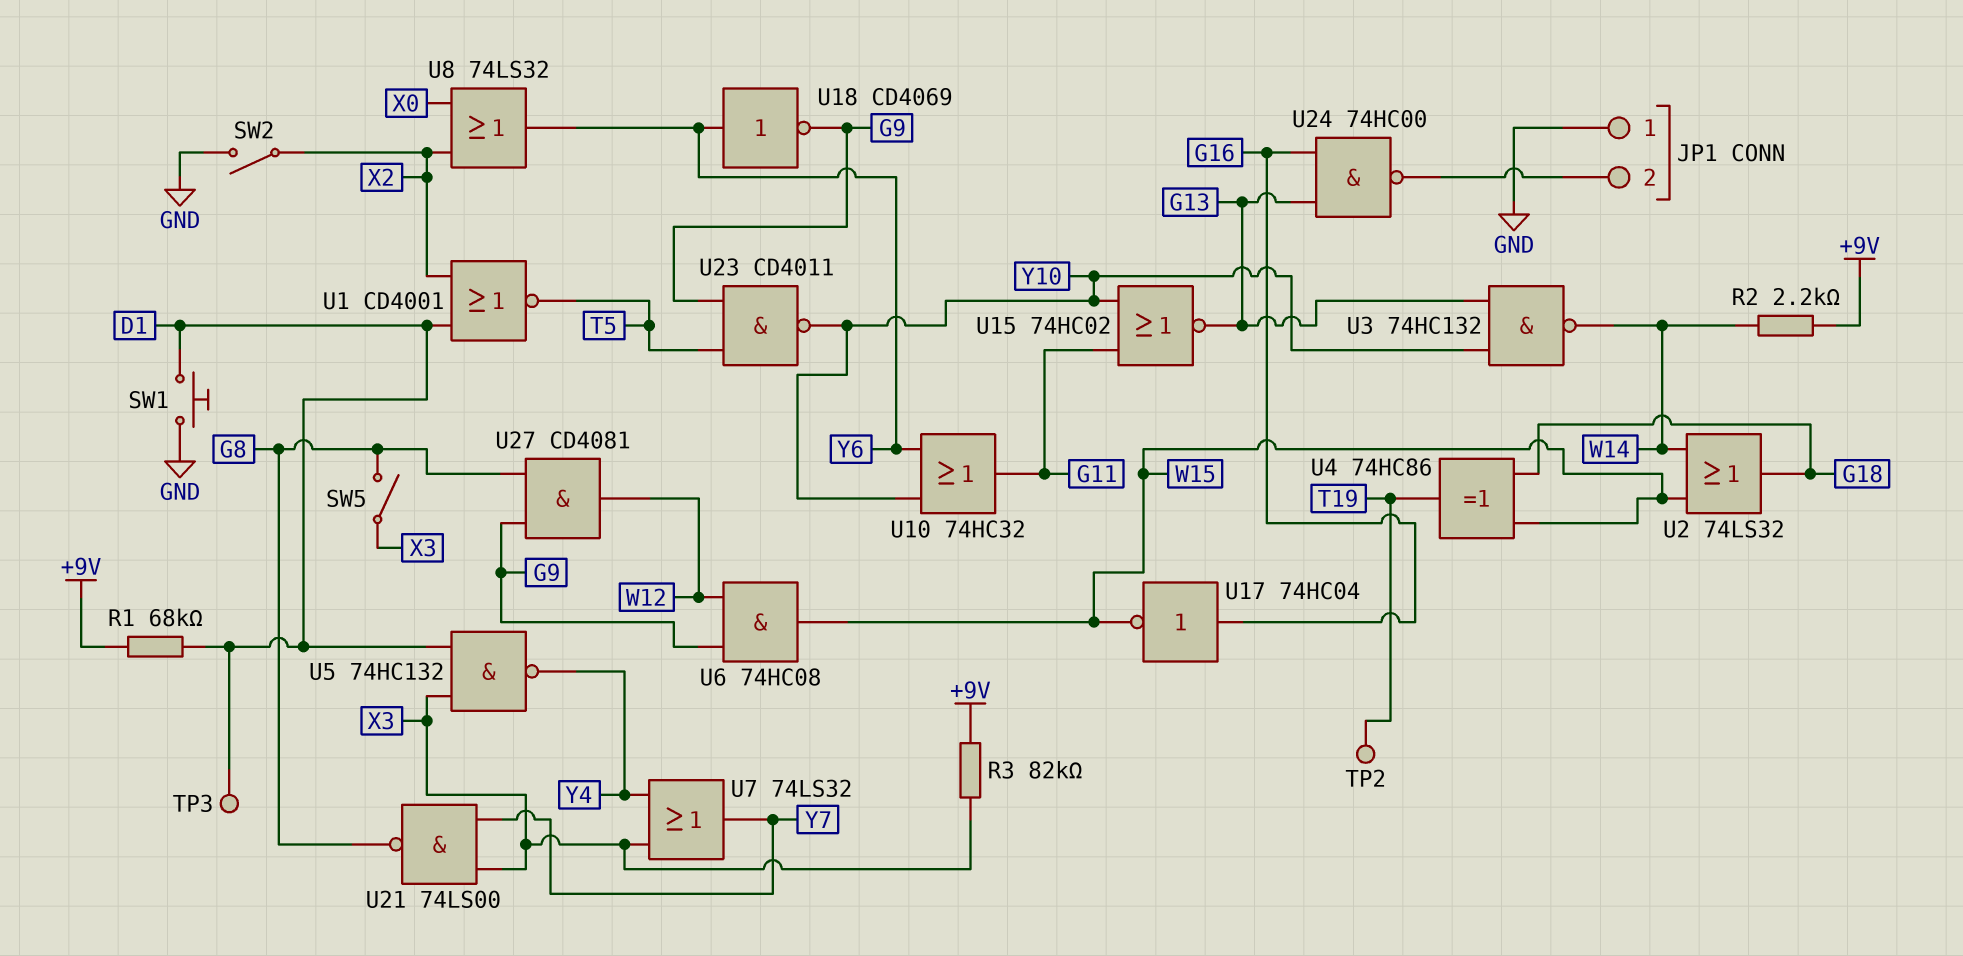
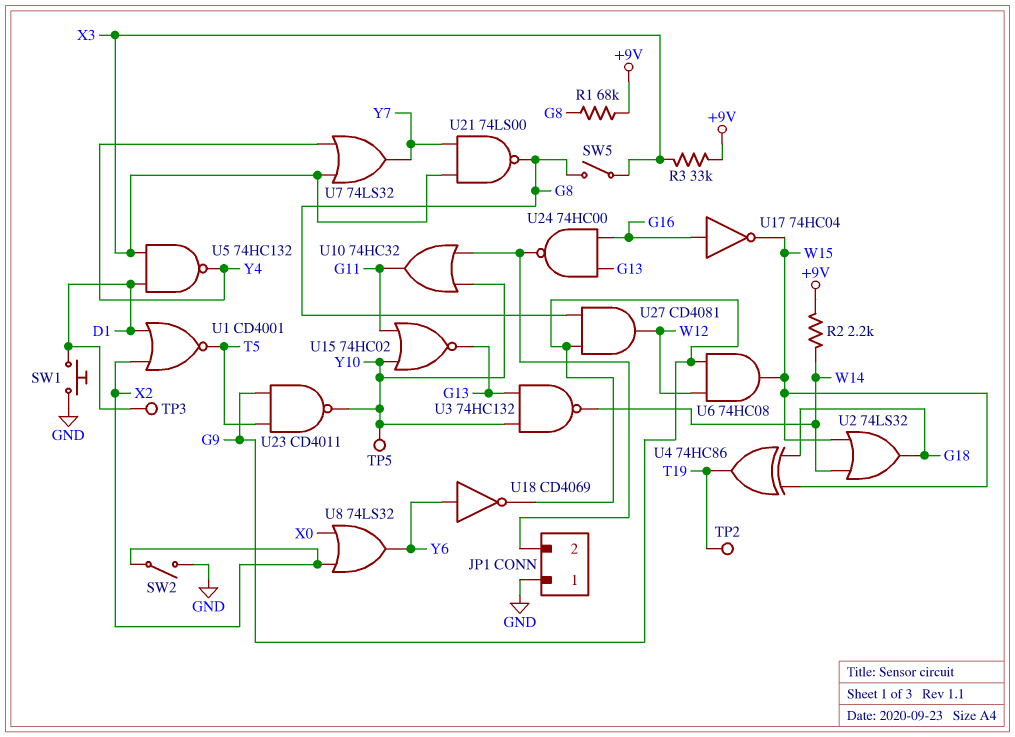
R1: 68k (+9V, D1) -> 68k (+9V, G8)
R3: 82k (+9V, X3) -> 33k (+9V, X3)
TP5: none -> test point (Y10)
U10: OR 74HC32 (in Y6, in Y10, out G11) -> OR 74HC32 (in JP1/2, in Y10, out G11)

